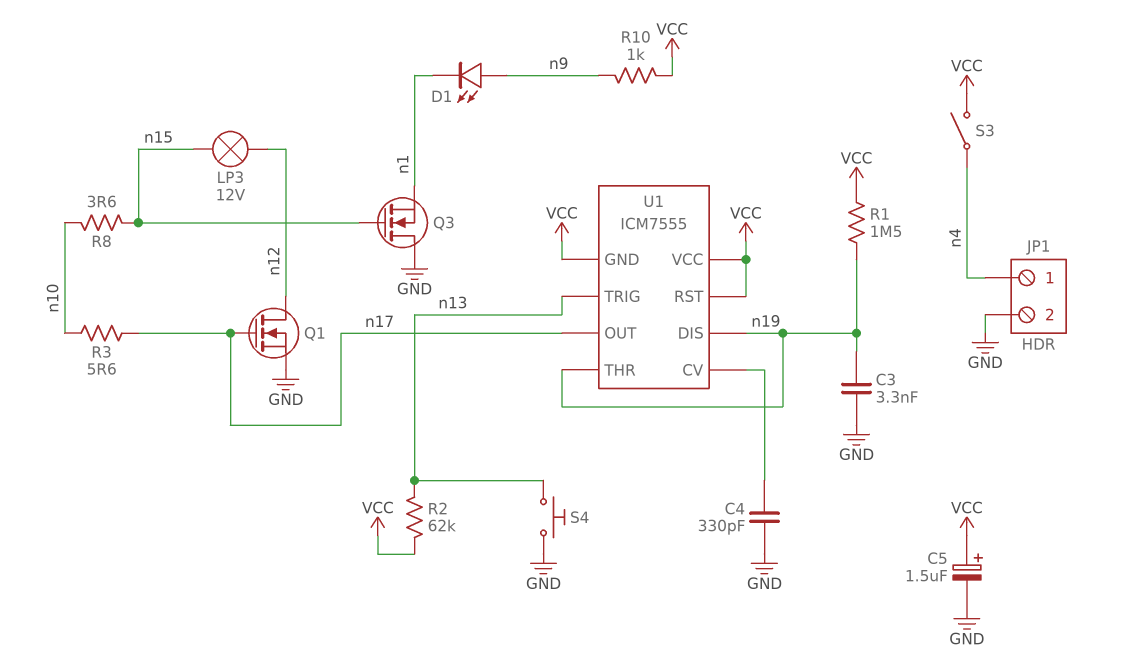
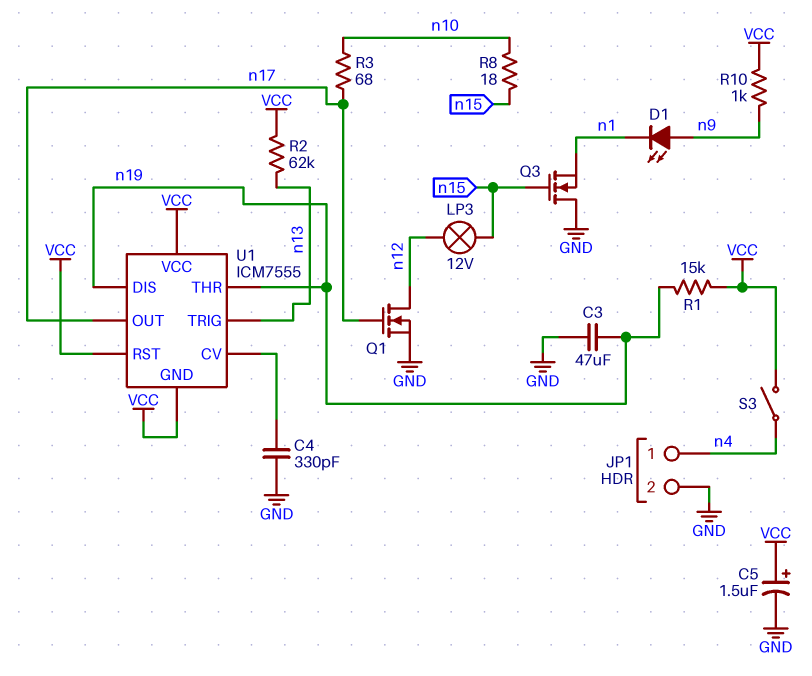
C3: 3.3nF (GND, n19) -> 47uF (GND, n19)
R1: 1.5M (VCC, n19) -> 15k (VCC, n19)
R3: 5.6 (n10, n17) -> 68 (n10, n17)
R8: 3.6 (n10, n15) -> 18 (n10, n15)
S4: button (GND, n13) -> none

